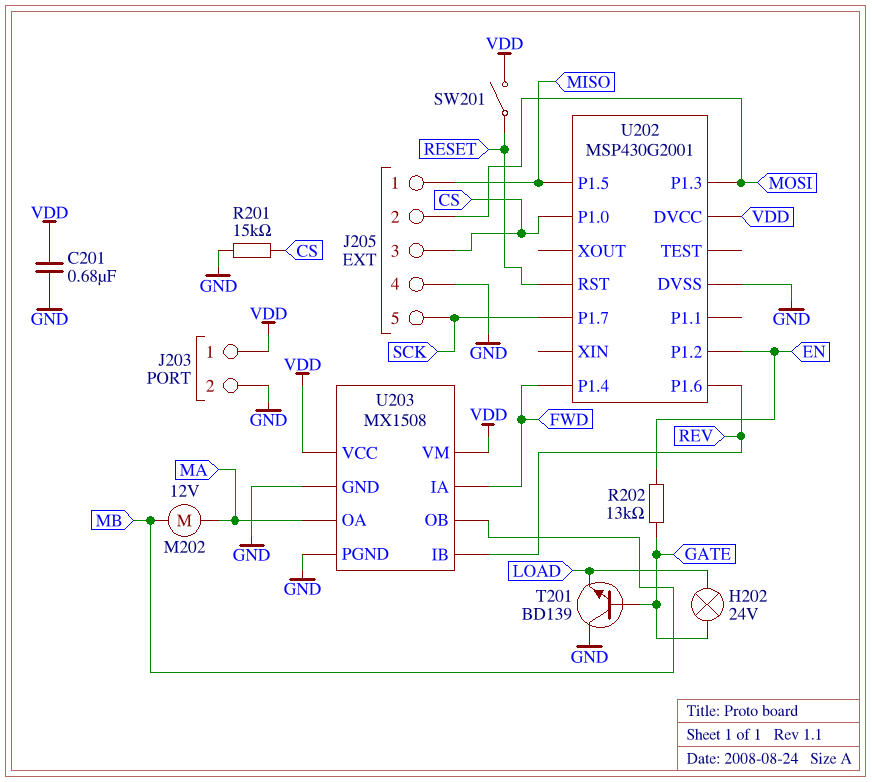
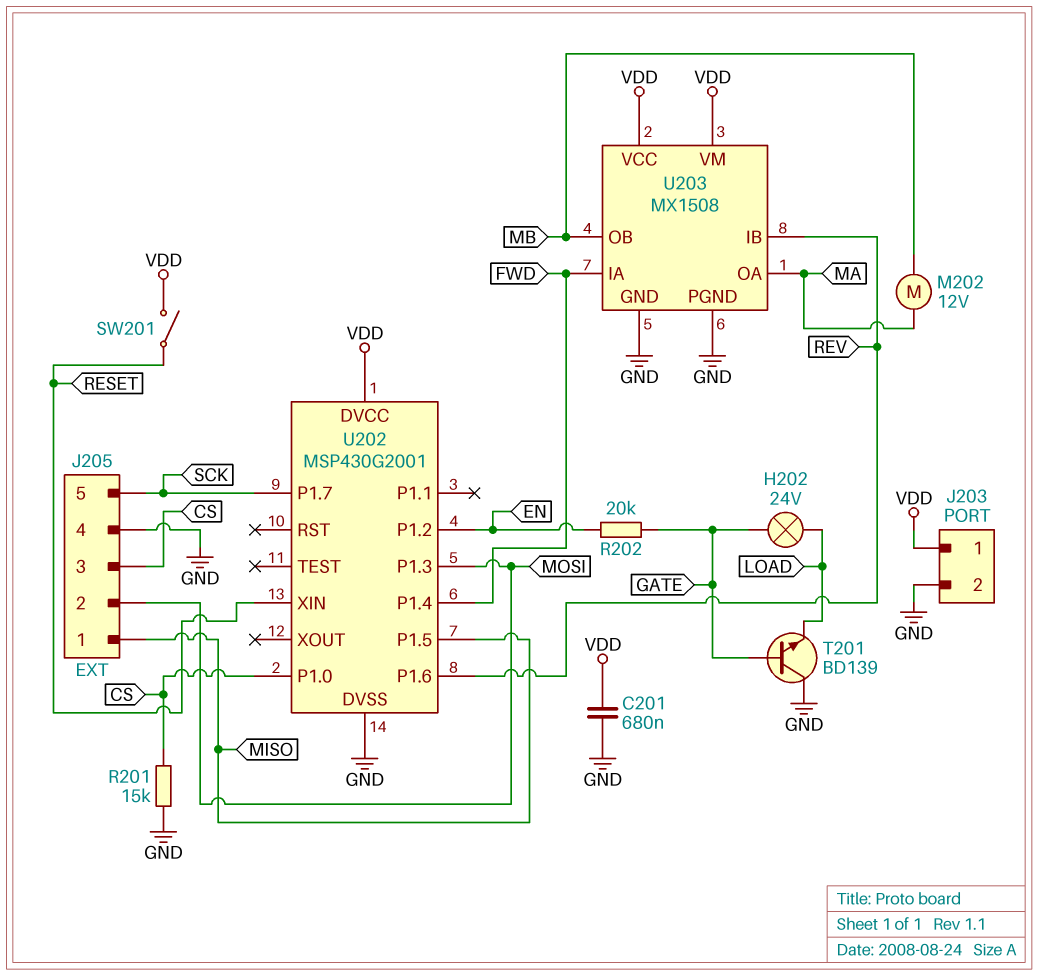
R202: 13k (EN, GATE) -> 20k (EN, GATE)
U202 pin RST: RESET -> none
U202 pin XIN: none -> RESET

